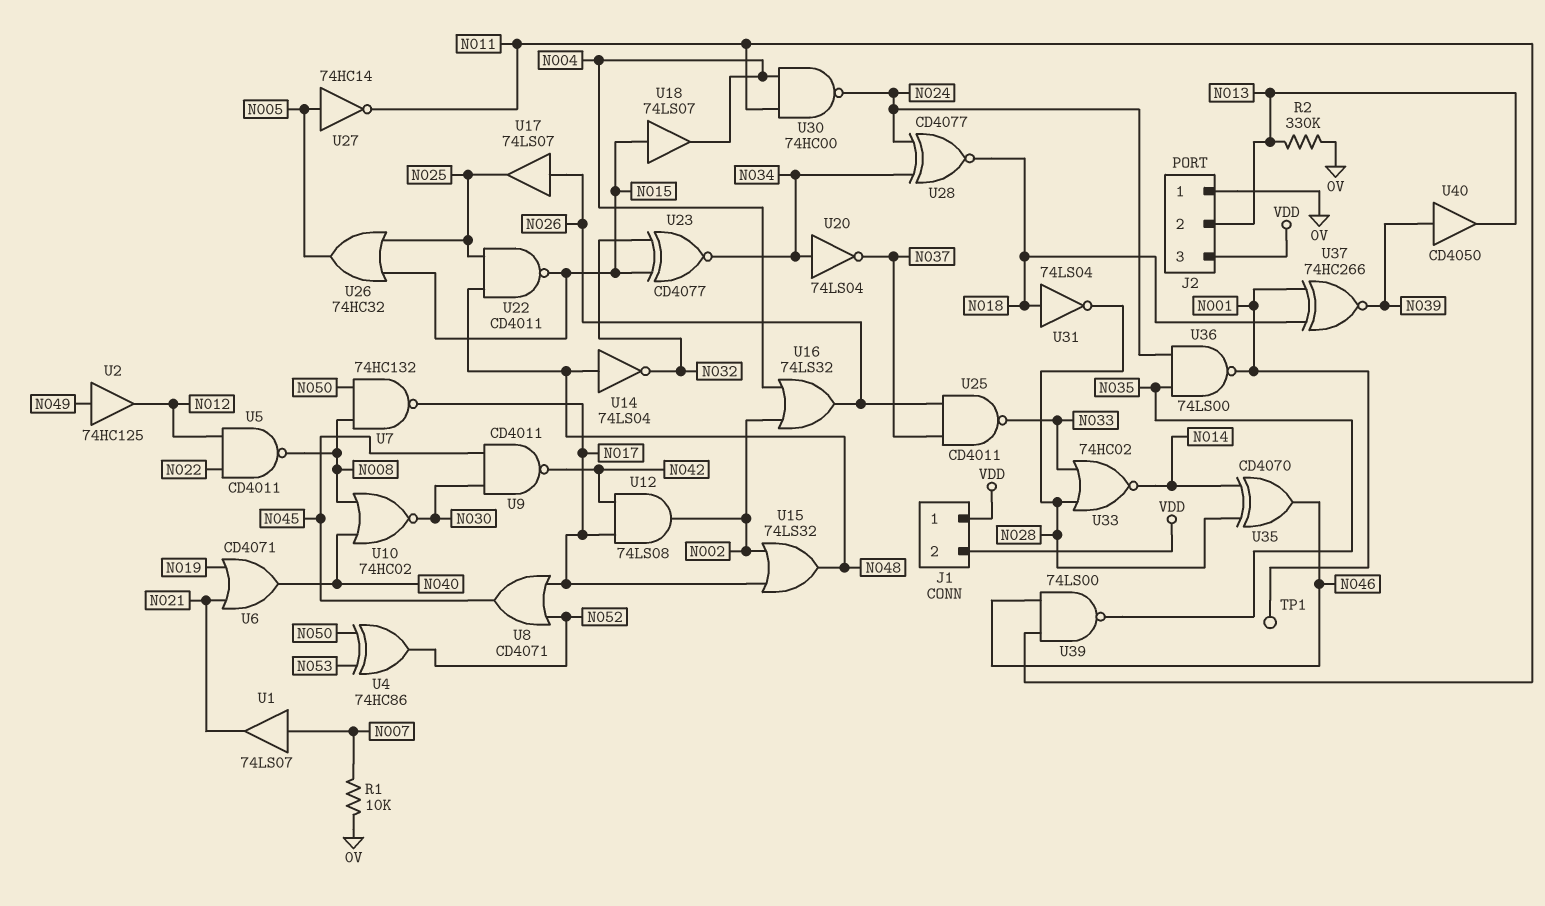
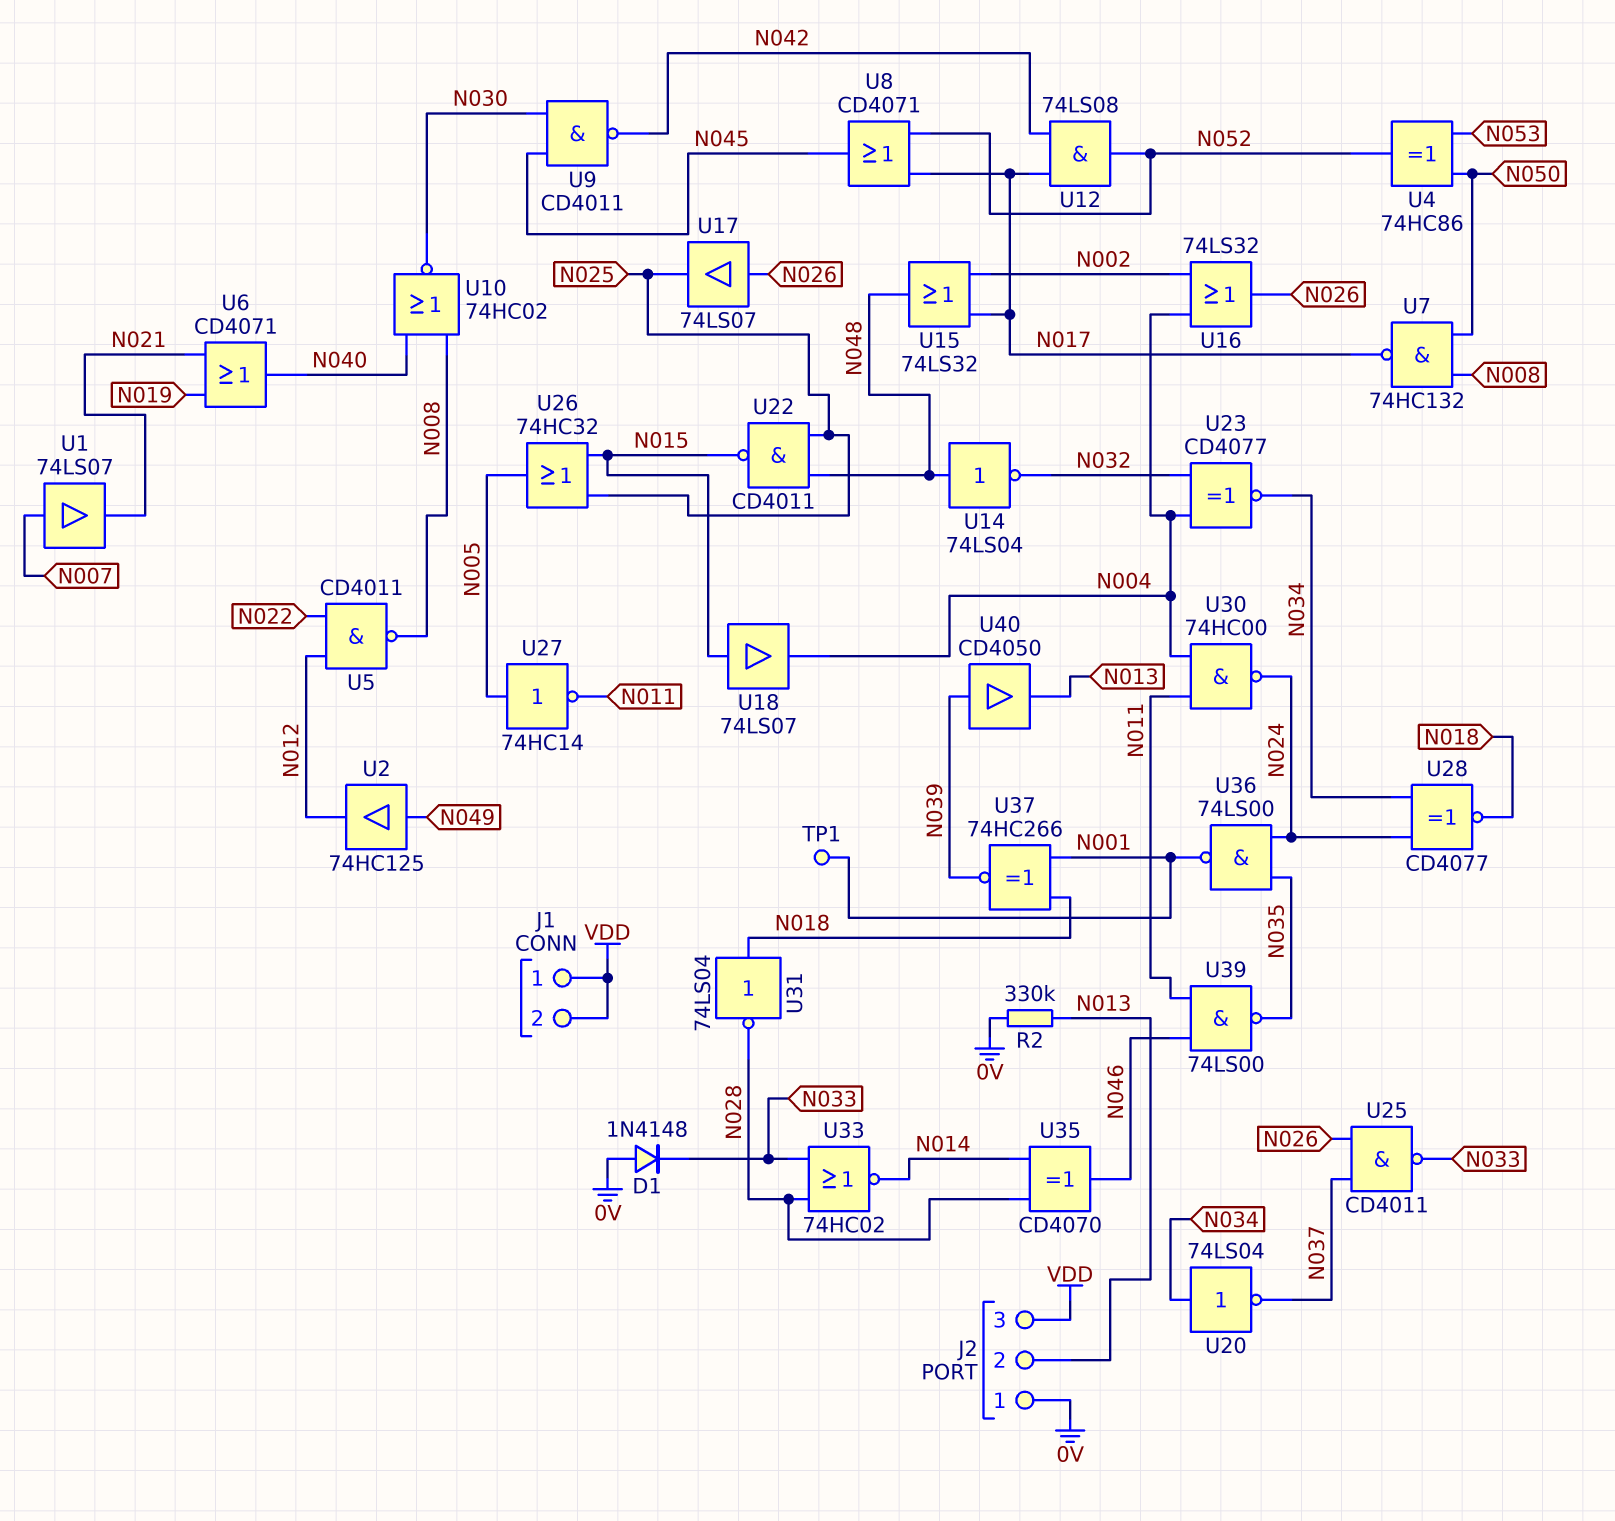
D1: none -> diode 1N4148 (A 0V, K N033)
R1: 10k (0V, N007) -> none
U12: AND 74LS08 (in N017, in N042, out N002) -> AND 74LS08 (in N017, in N042, out N052)
U23: XNOR CD4077 (in N015, in N032, out N034) -> XNOR CD4077 (in N004, in N032, out N034)

